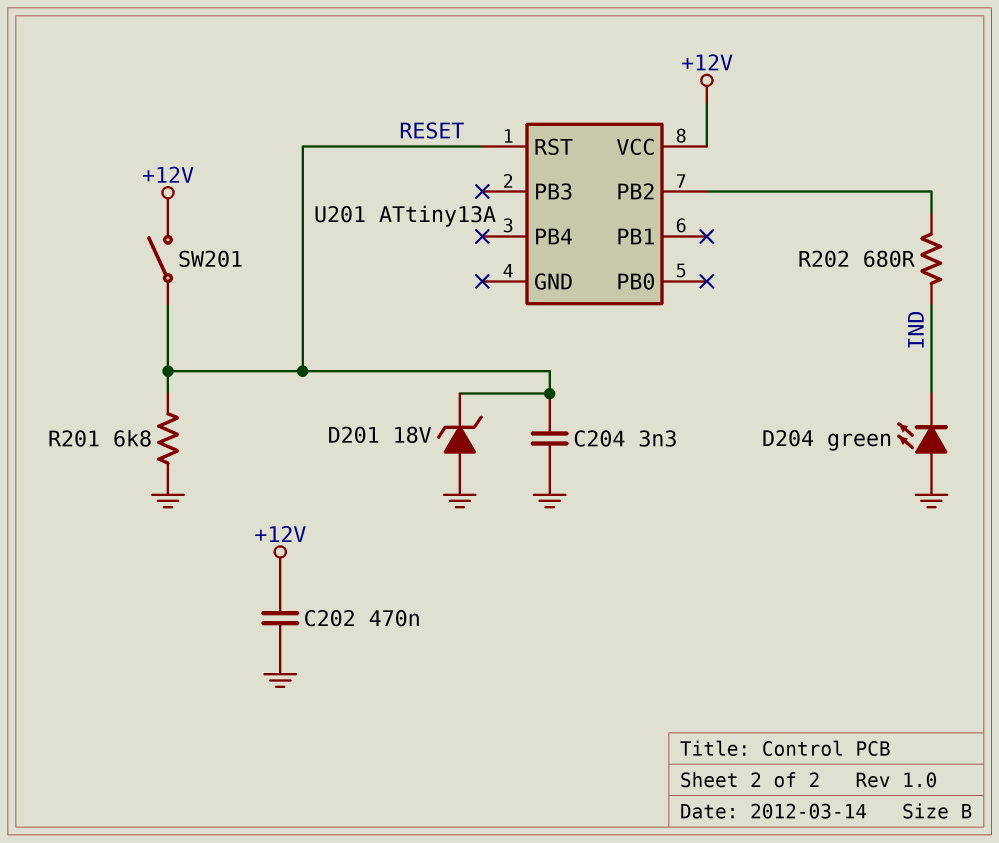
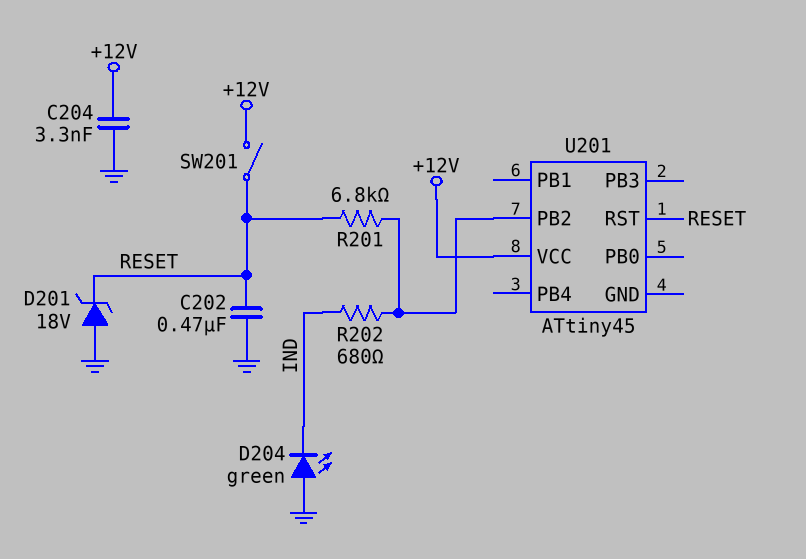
C202: 470nF (+12V, GND) -> 470nF (GND, RESET)
C204: 3.3nF (GND, RESET) -> 3.3nF (+12V, GND)
R201: 6.8k (GND, RESET) -> 6.8k (RESET, U201/PB2)
U201: ATtiny13A -> ATtiny45

